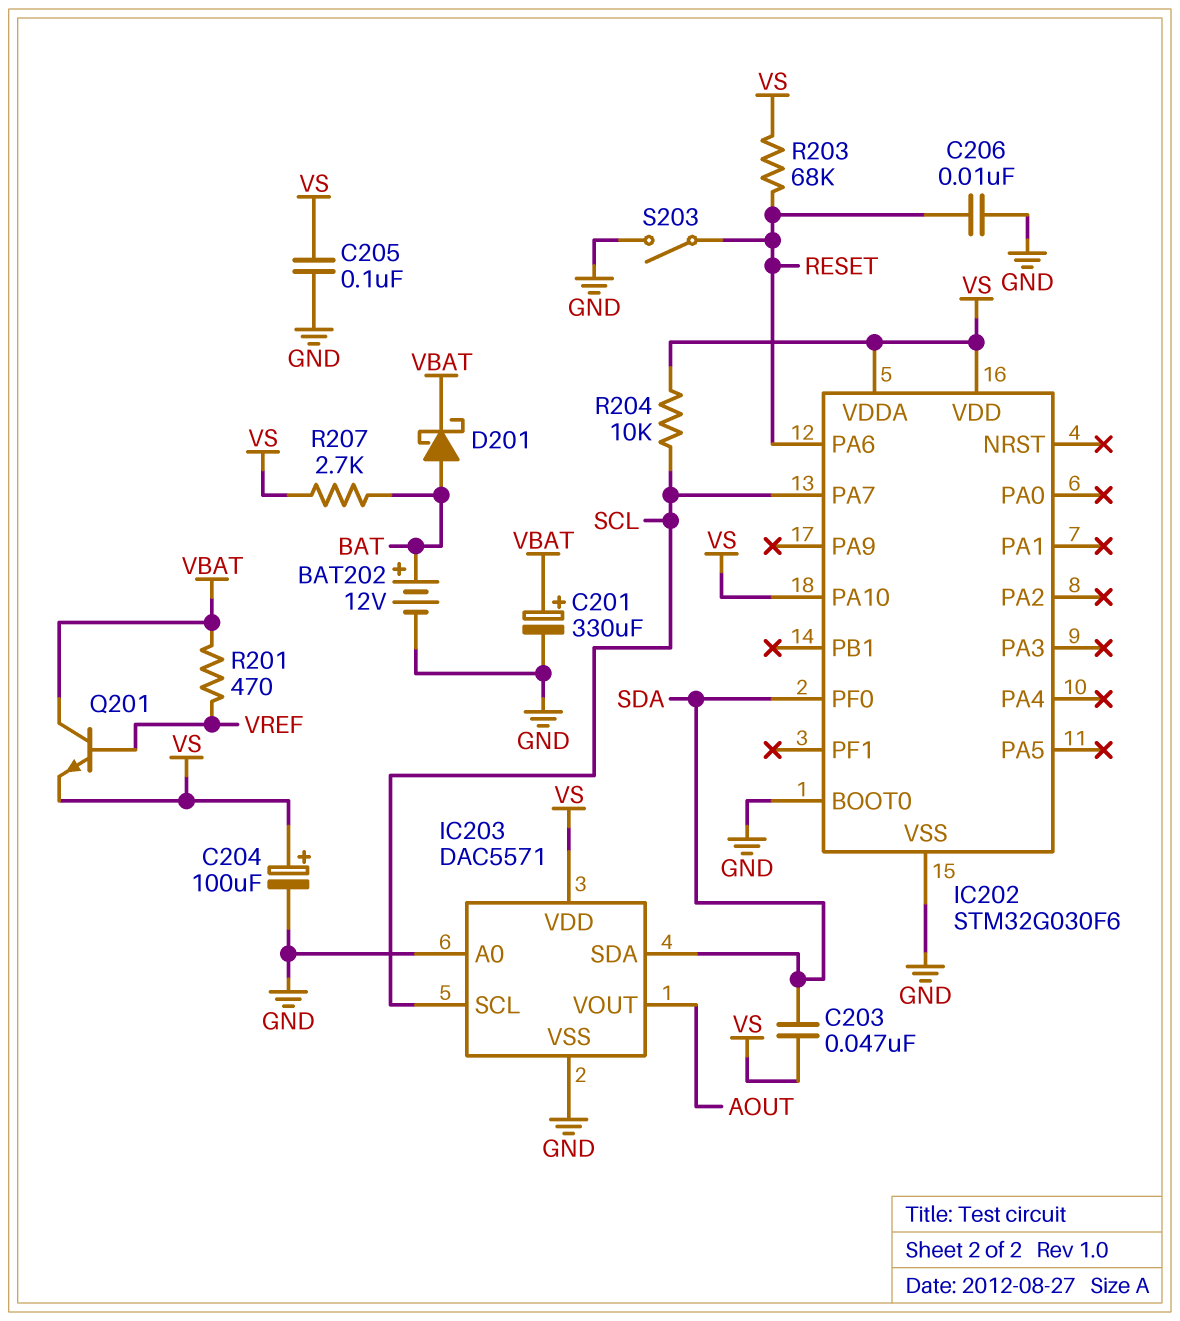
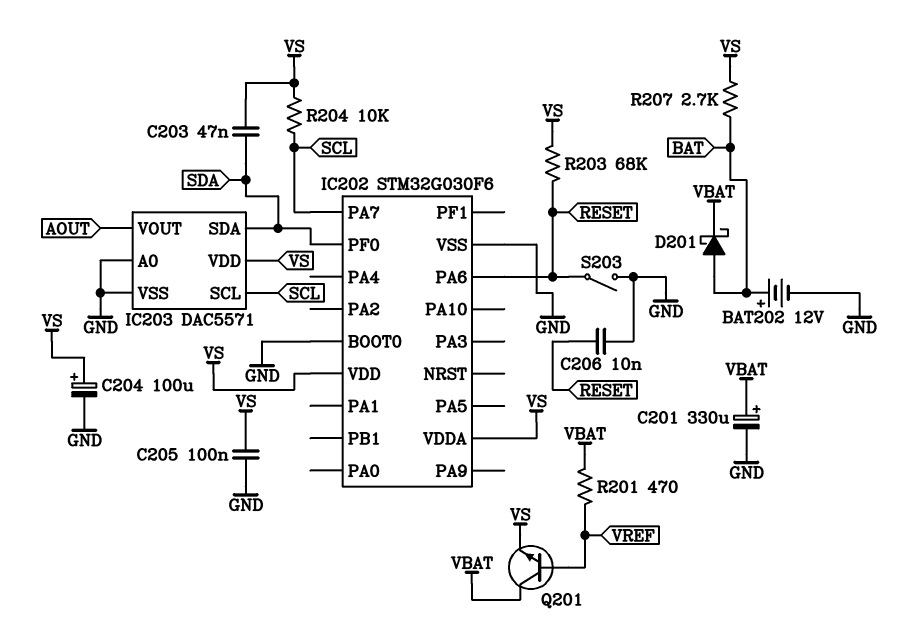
IC202 pin PA10: VS -> none

